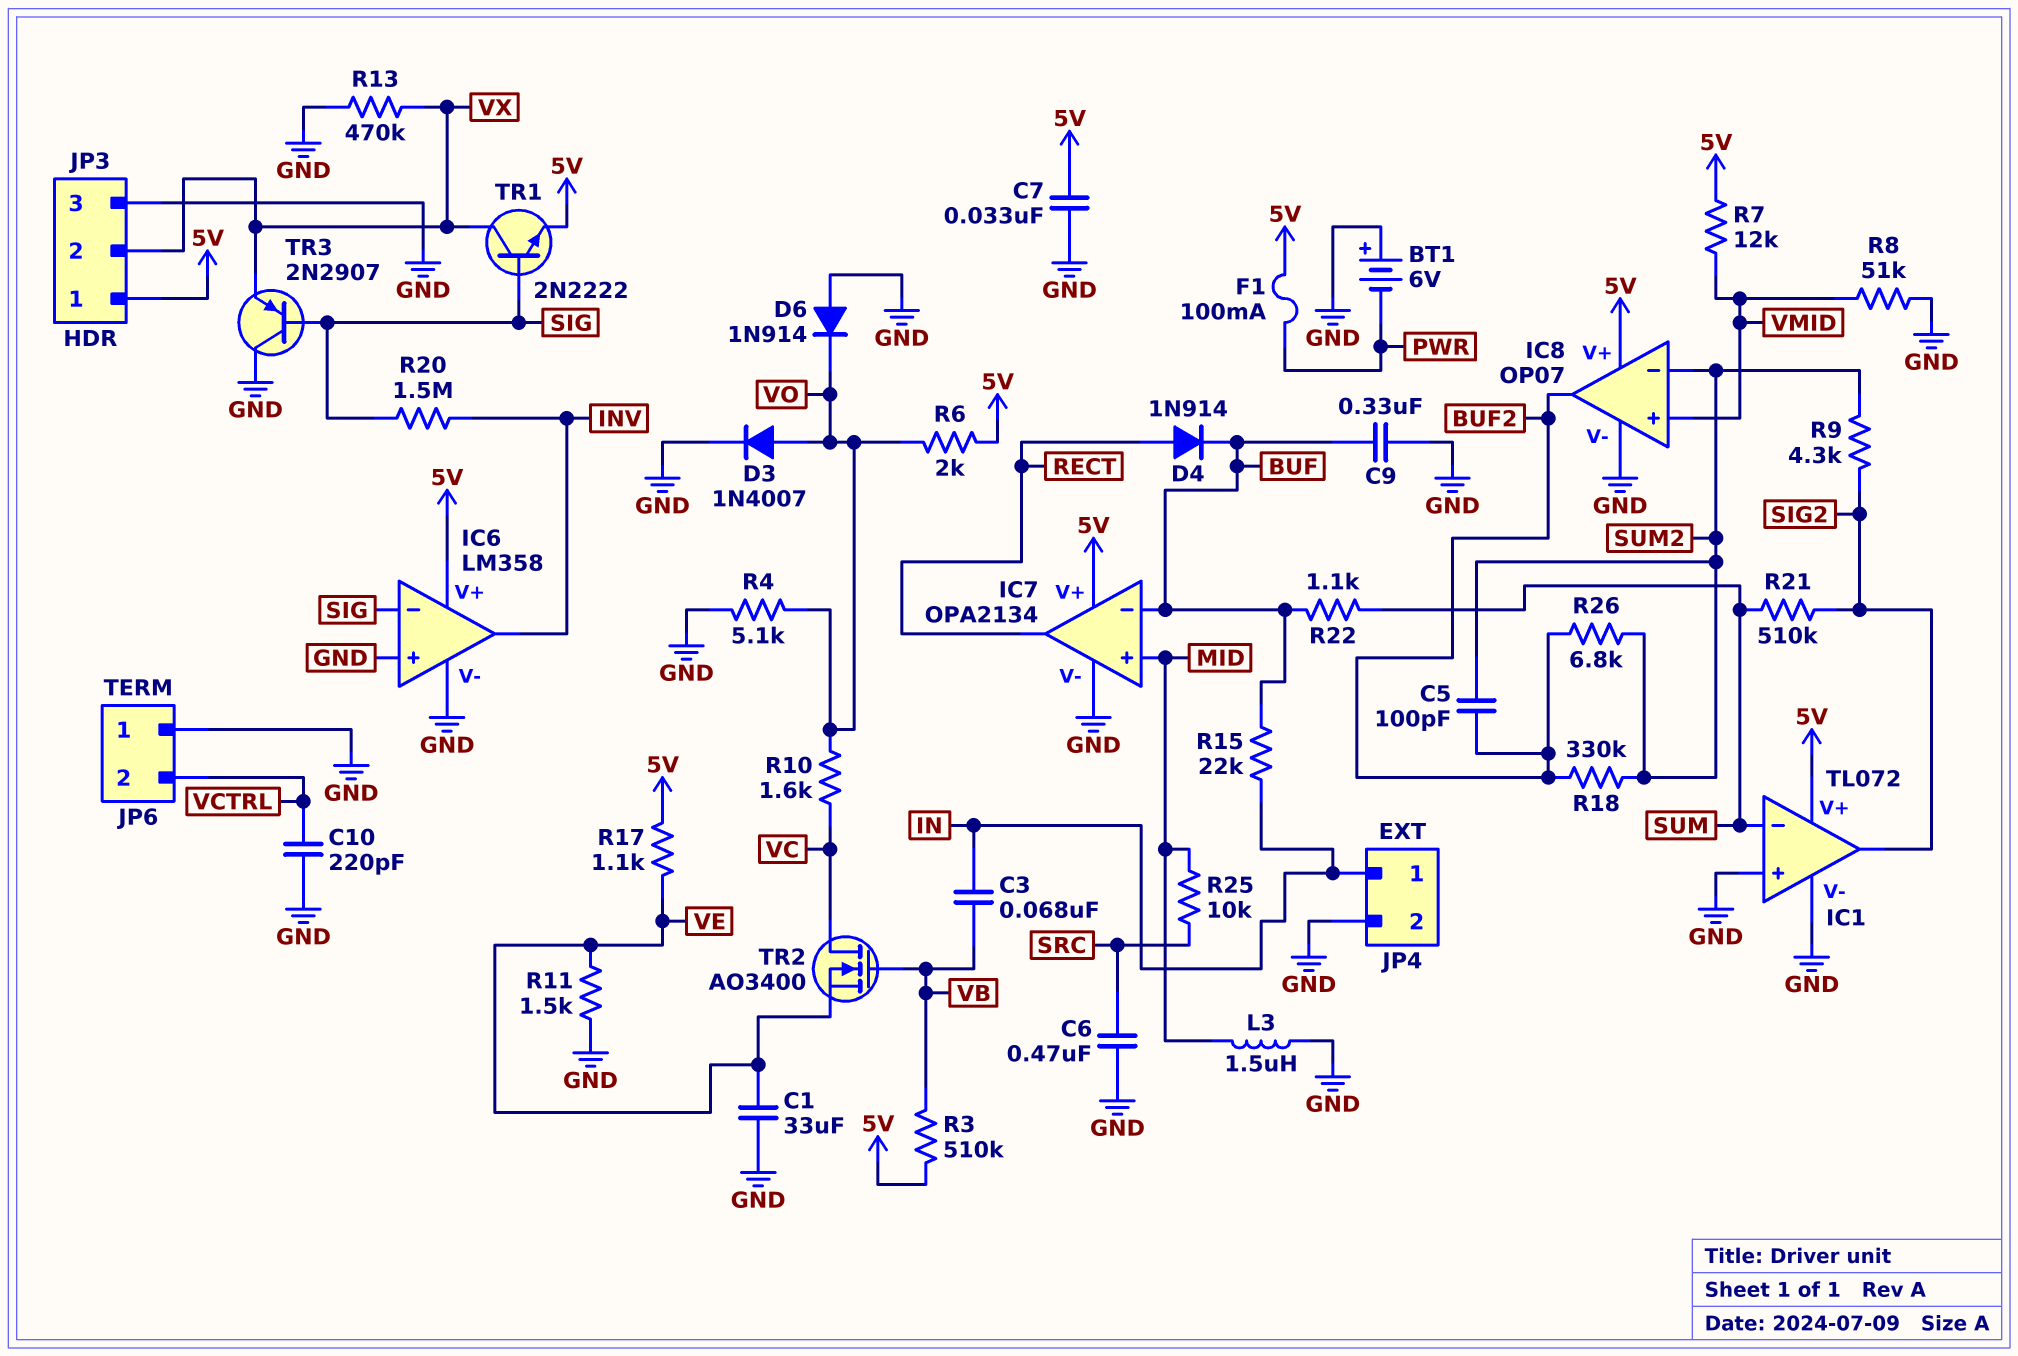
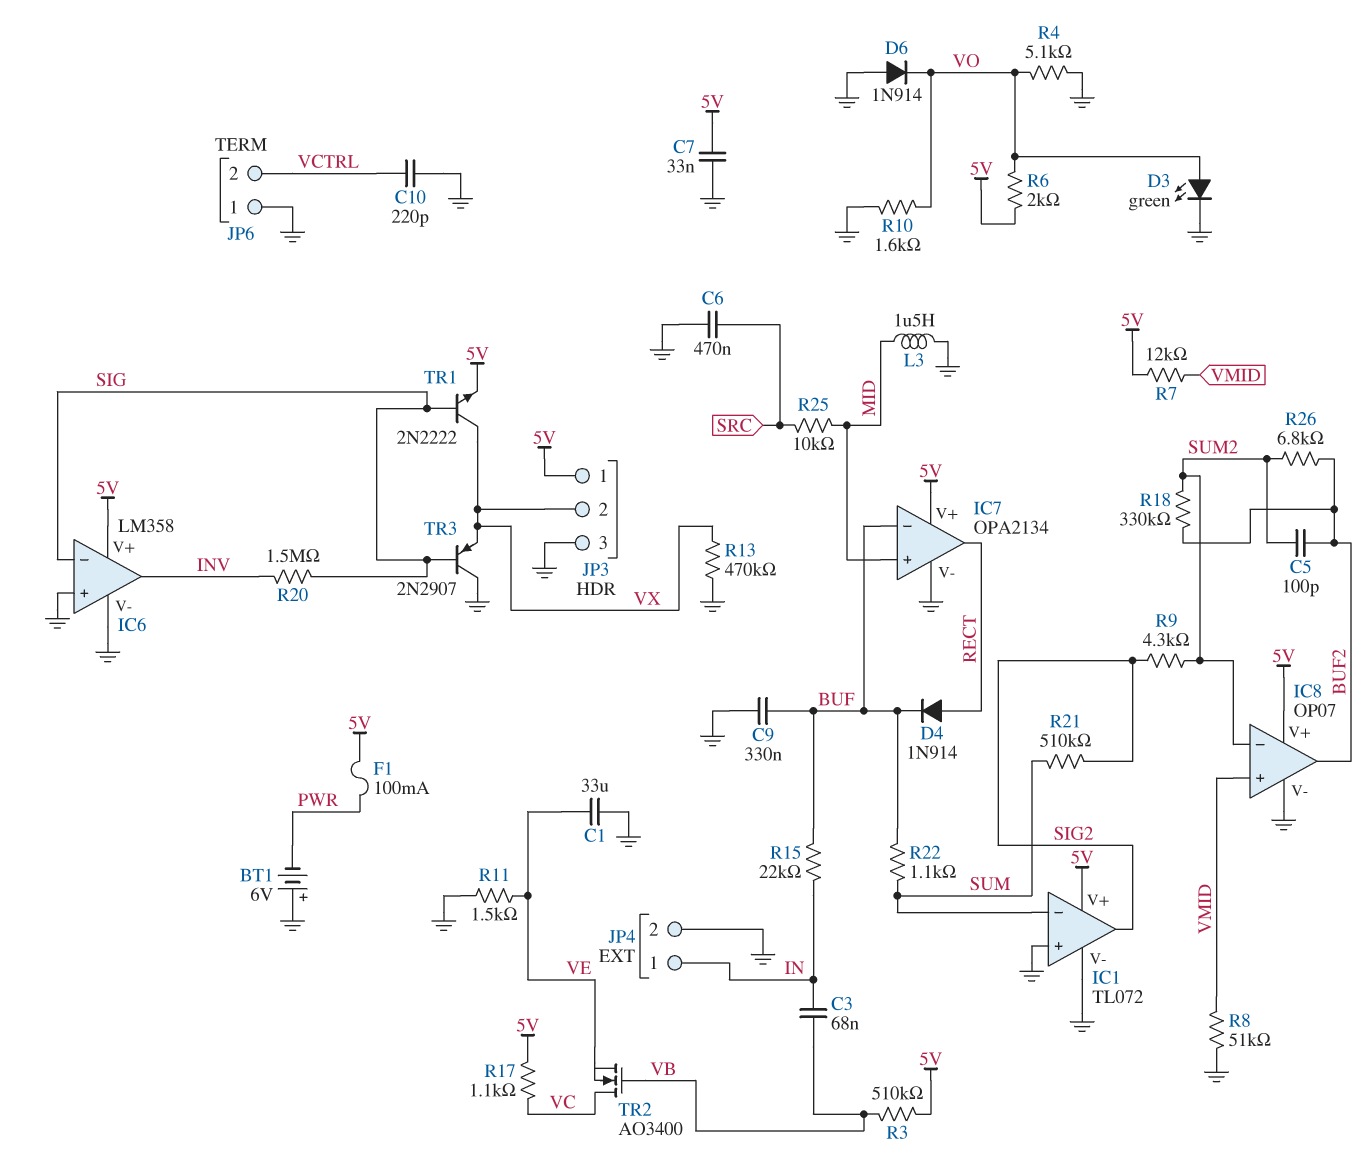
D3: diode 1N4007 (A VO, K GND) -> LED green (A VO, K GND)
R10: 1.6k (VC, VO) -> 1.6k (GND, VO)
R17: 1.1k (5V, VE) -> 1.1k (5V, VC)

